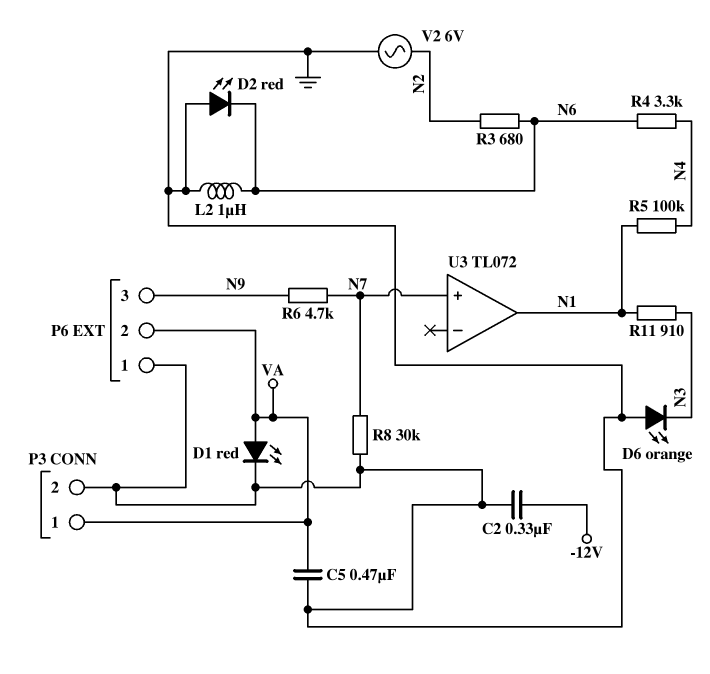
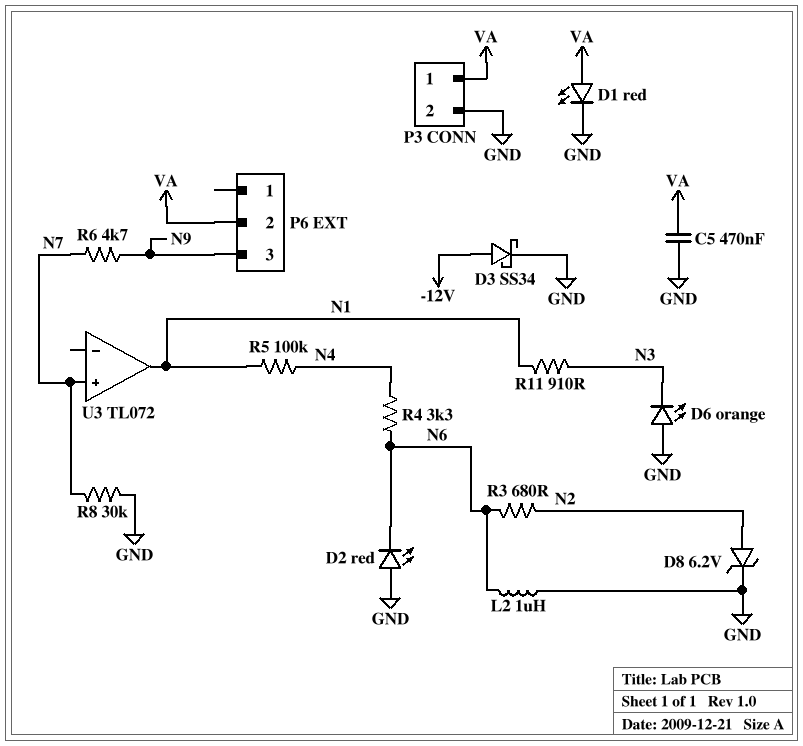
C2: 330nF (-12V, GND) -> none
D3: none -> schottky SS34 (A -12V, K GND)
D8: none -> zener 6.2V (A N2, K GND)
P6 pin 1: GND -> none
V2: AC 6V (GND, N2) -> none

